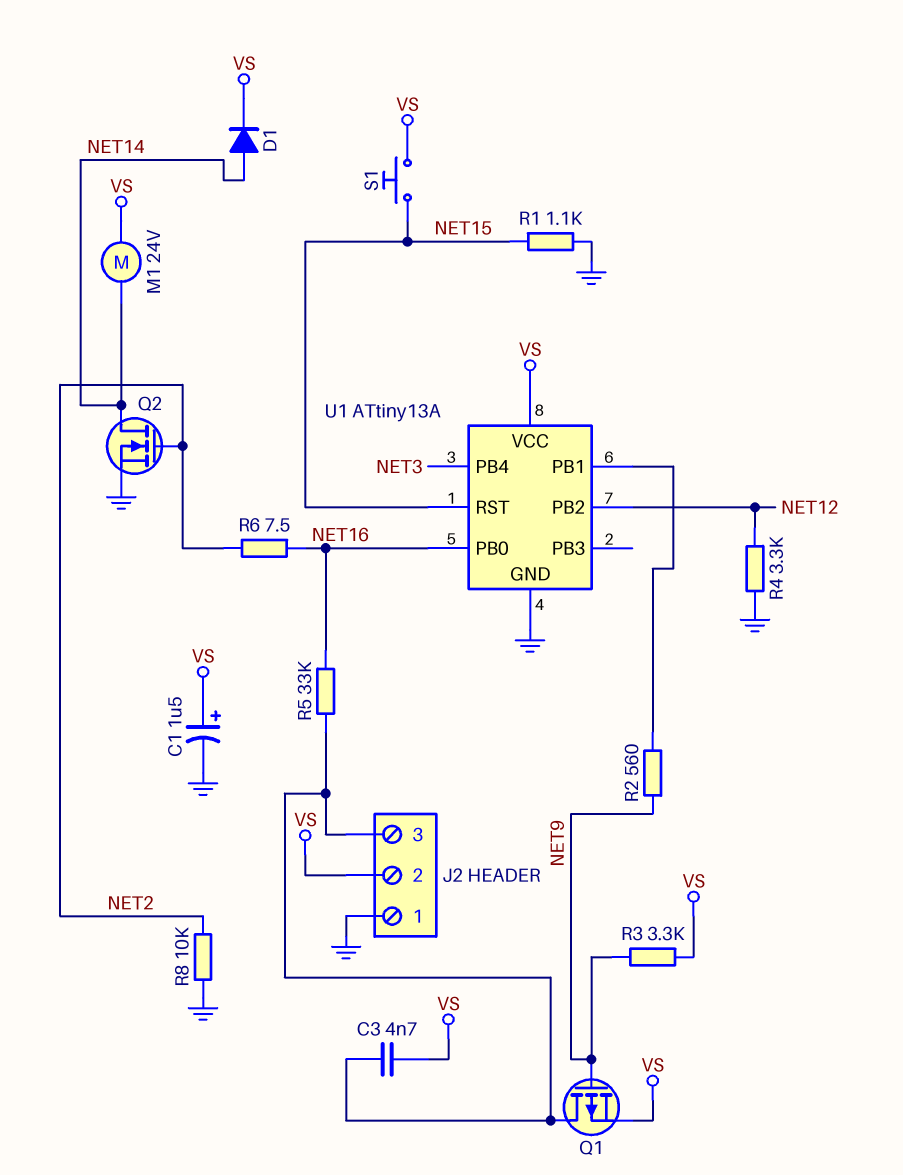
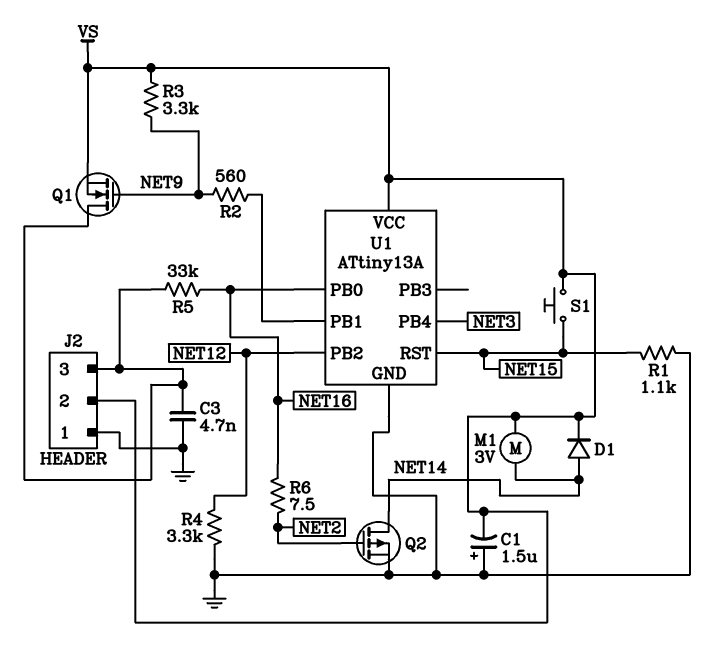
C1: 1.5uF (plus VS, minus GND) -> 1.5uF (plus GND, minus VS)
C3: 4.7nF (J2/3, VS) -> 4.7nF (GND, J2/3)
M1: motor 24V (NET14, VS) -> motor 3V (NET14, VS)
Q1: PMOS (G NET9, D J2/3, S VS) -> NMOS (G NET9, D J2/3, S VS)
Q2: NMOS (G NET2, D NET14, S GND) -> PMOS (G NET2, D NET14, S GND)
R8: 10k (GND, NET2) -> none

